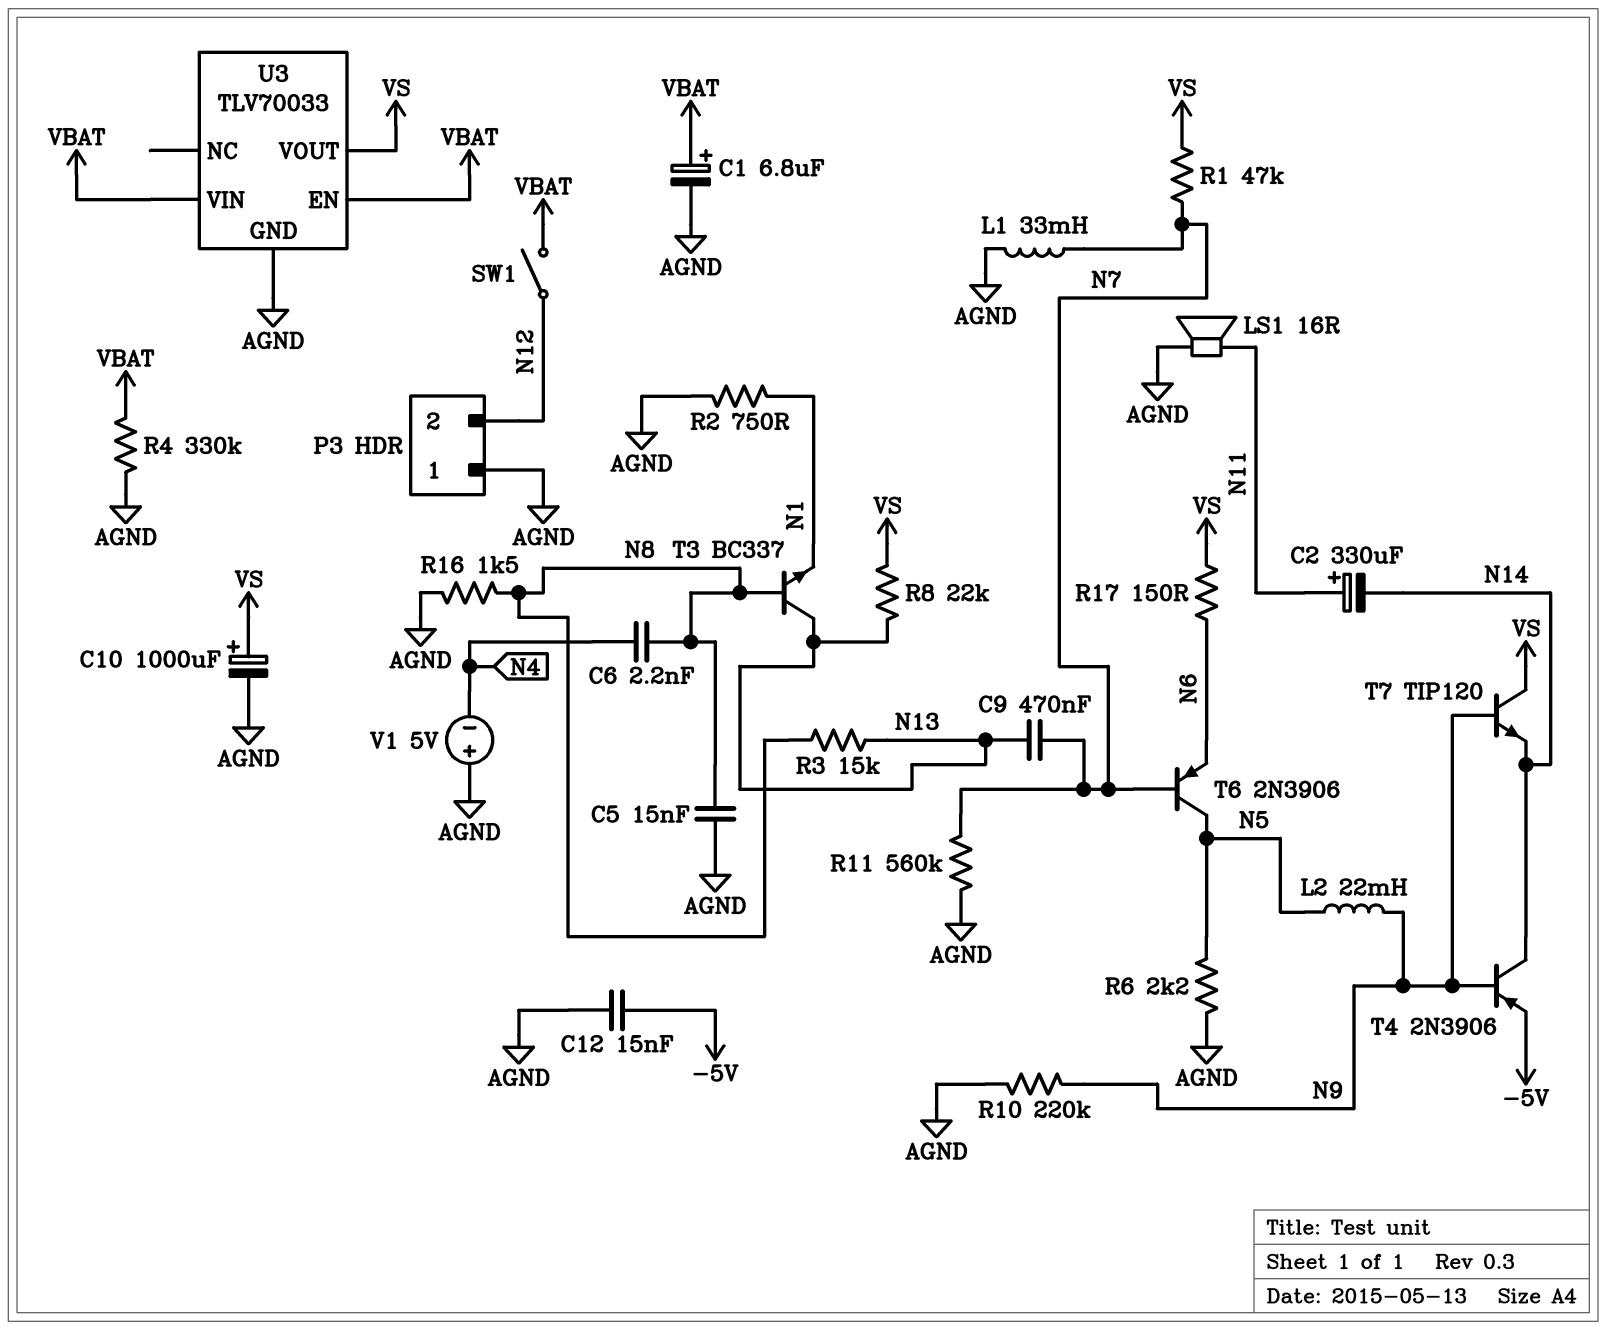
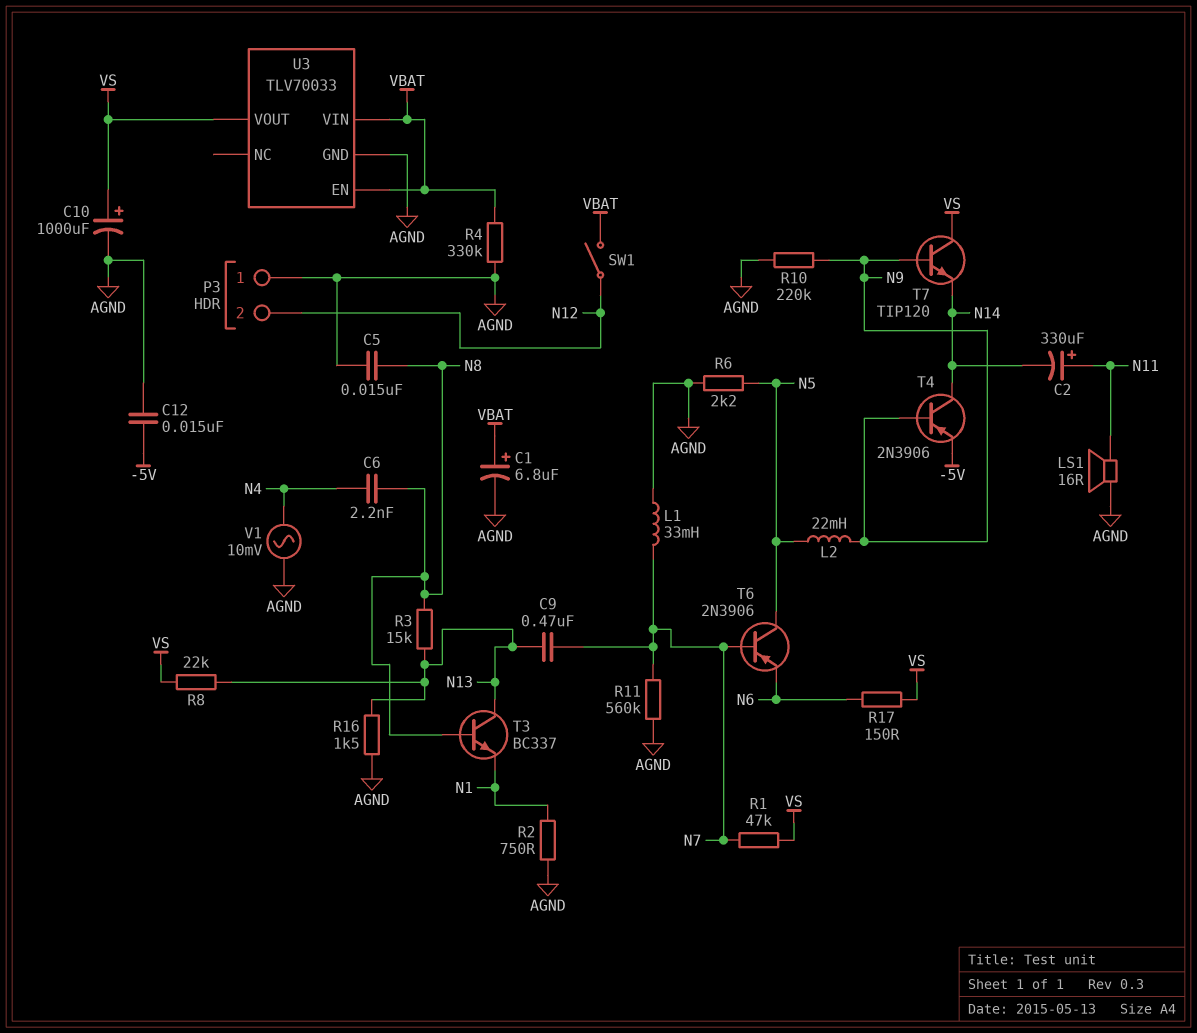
R16: 1.5k (AGND, N8) -> 1.5k (AGND, N13)
V1: 5V (plus AGND, minus N4) -> AC 10mV (AGND, N4)

